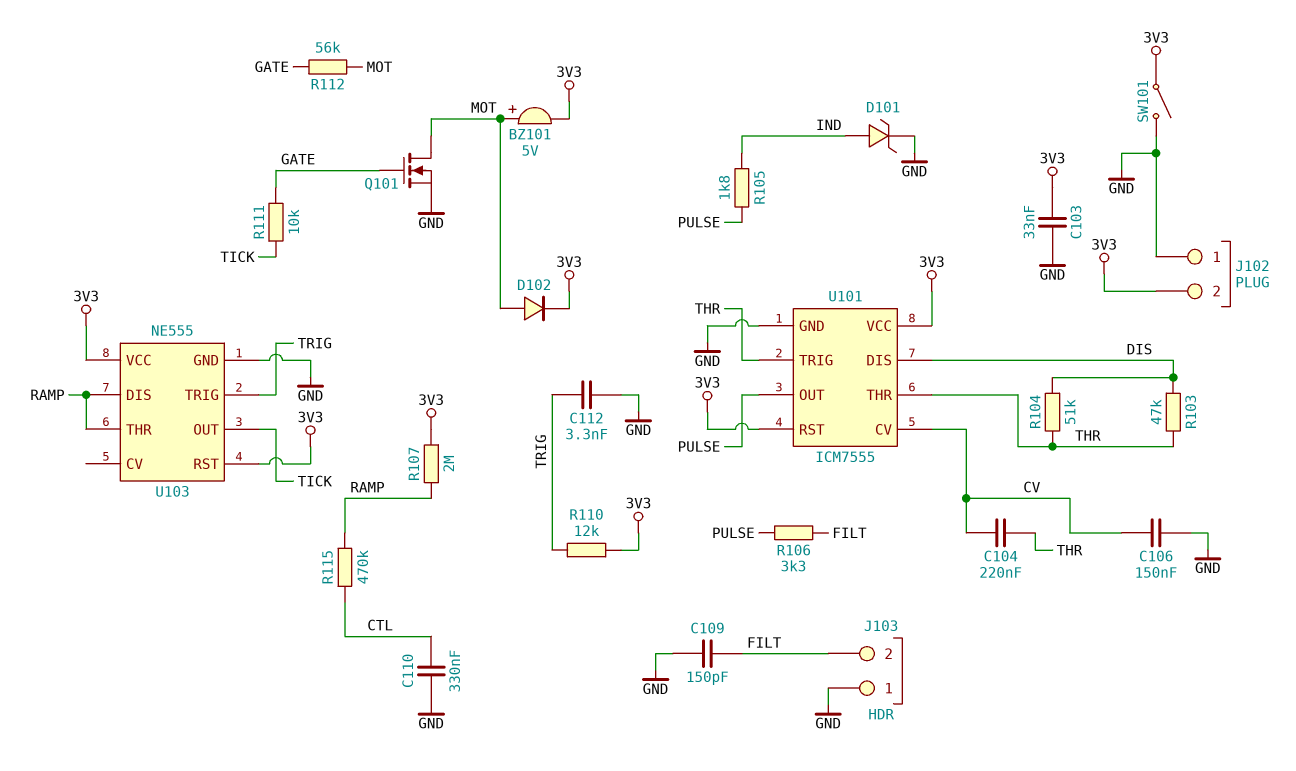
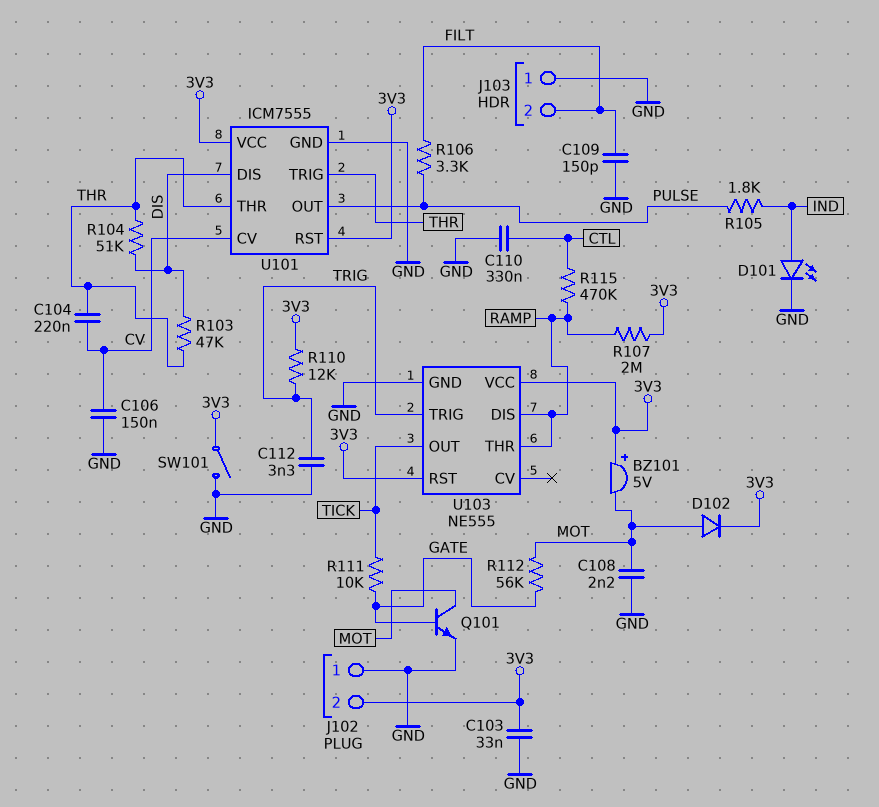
BZ101: buzzer 5V (plus MOT, minus 3V3) -> buzzer 5V (plus 3V3, minus MOT)
C108: none -> 2.2nF (GND, MOT)
D101: zener (A IND, K GND) -> LED (A IND, K GND)
Q101: NMOS (G GATE, D MOT, S GND) -> NPN (B GATE, C MOT, E GND)

